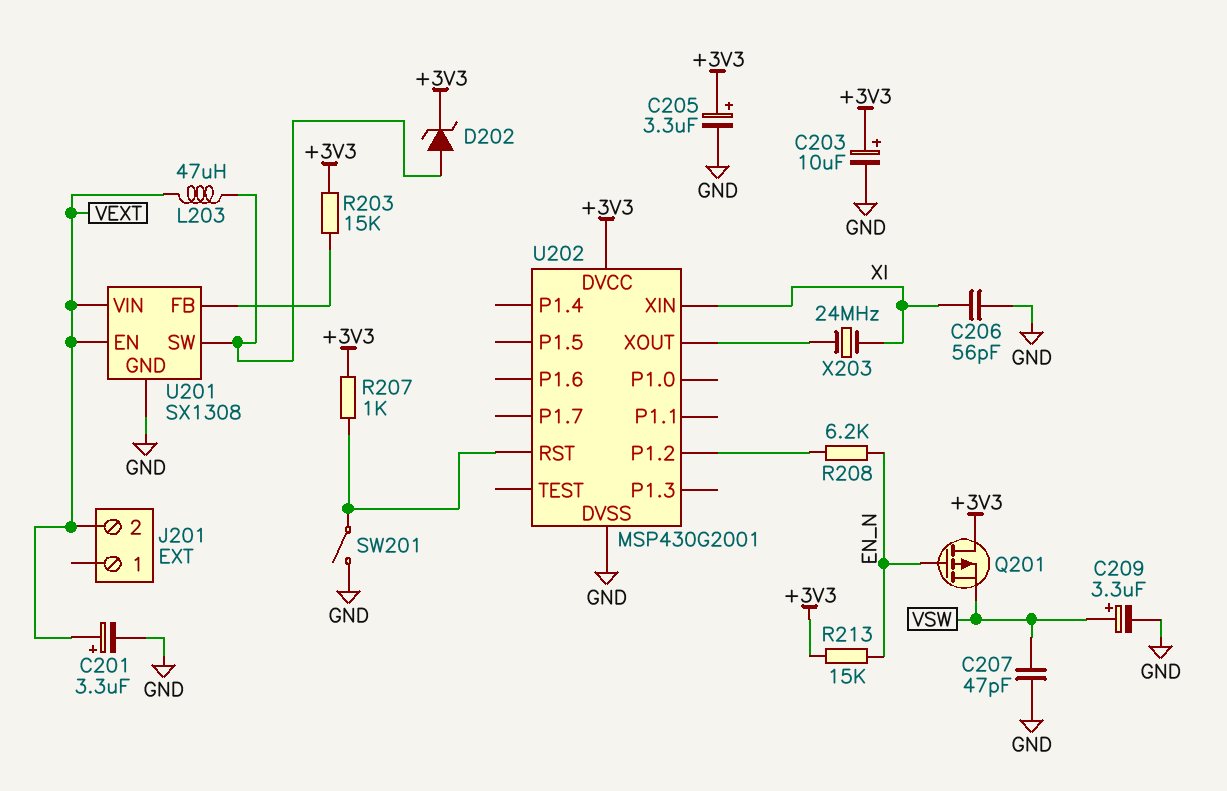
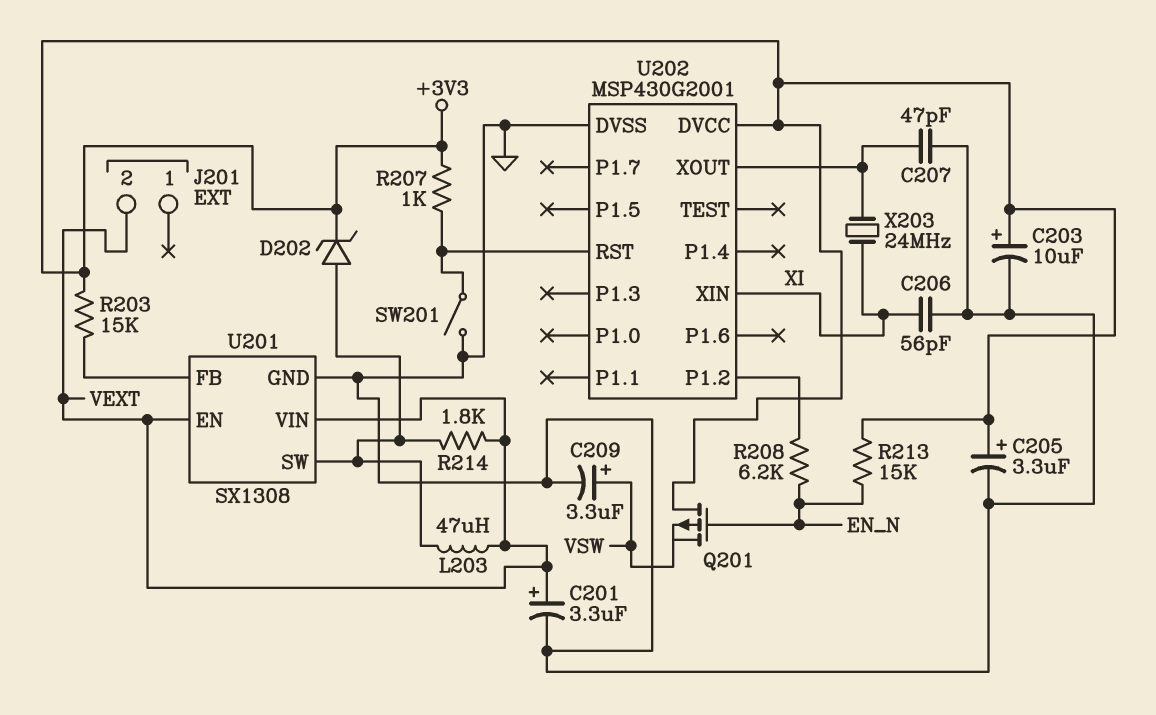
C207: 47pF (GND, VSW) -> 47pF (GND, U202/XOUT)
R214: none -> 1.8k (U201/SW, VEXT)

